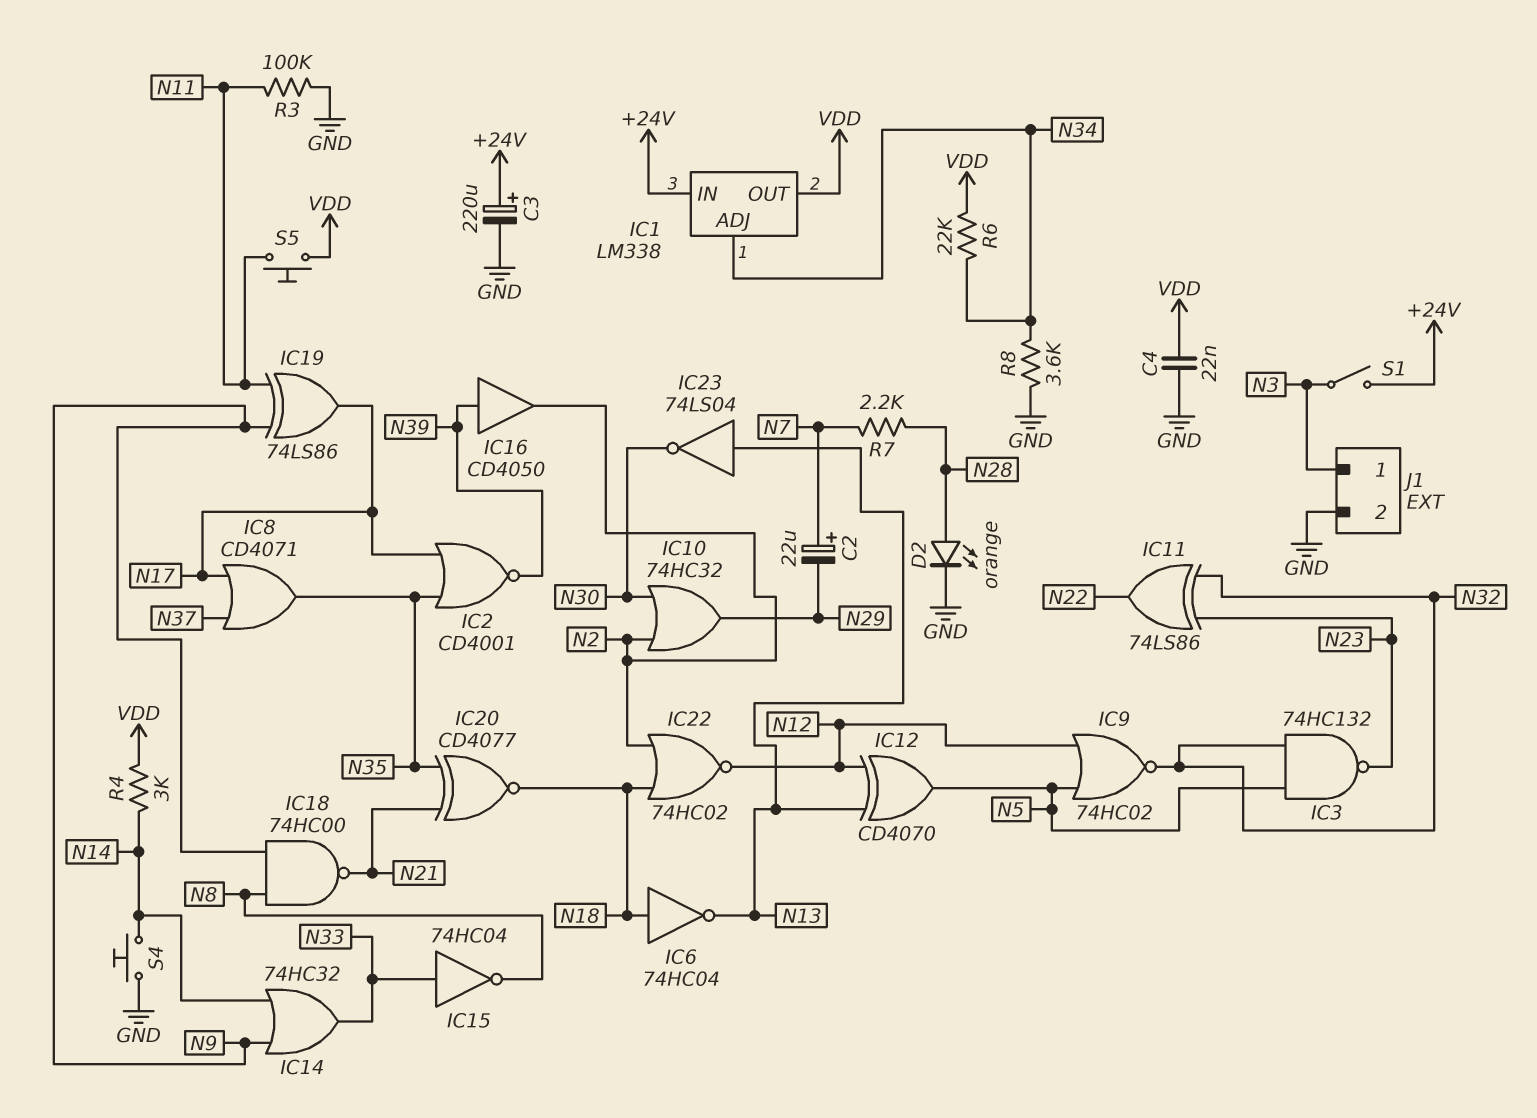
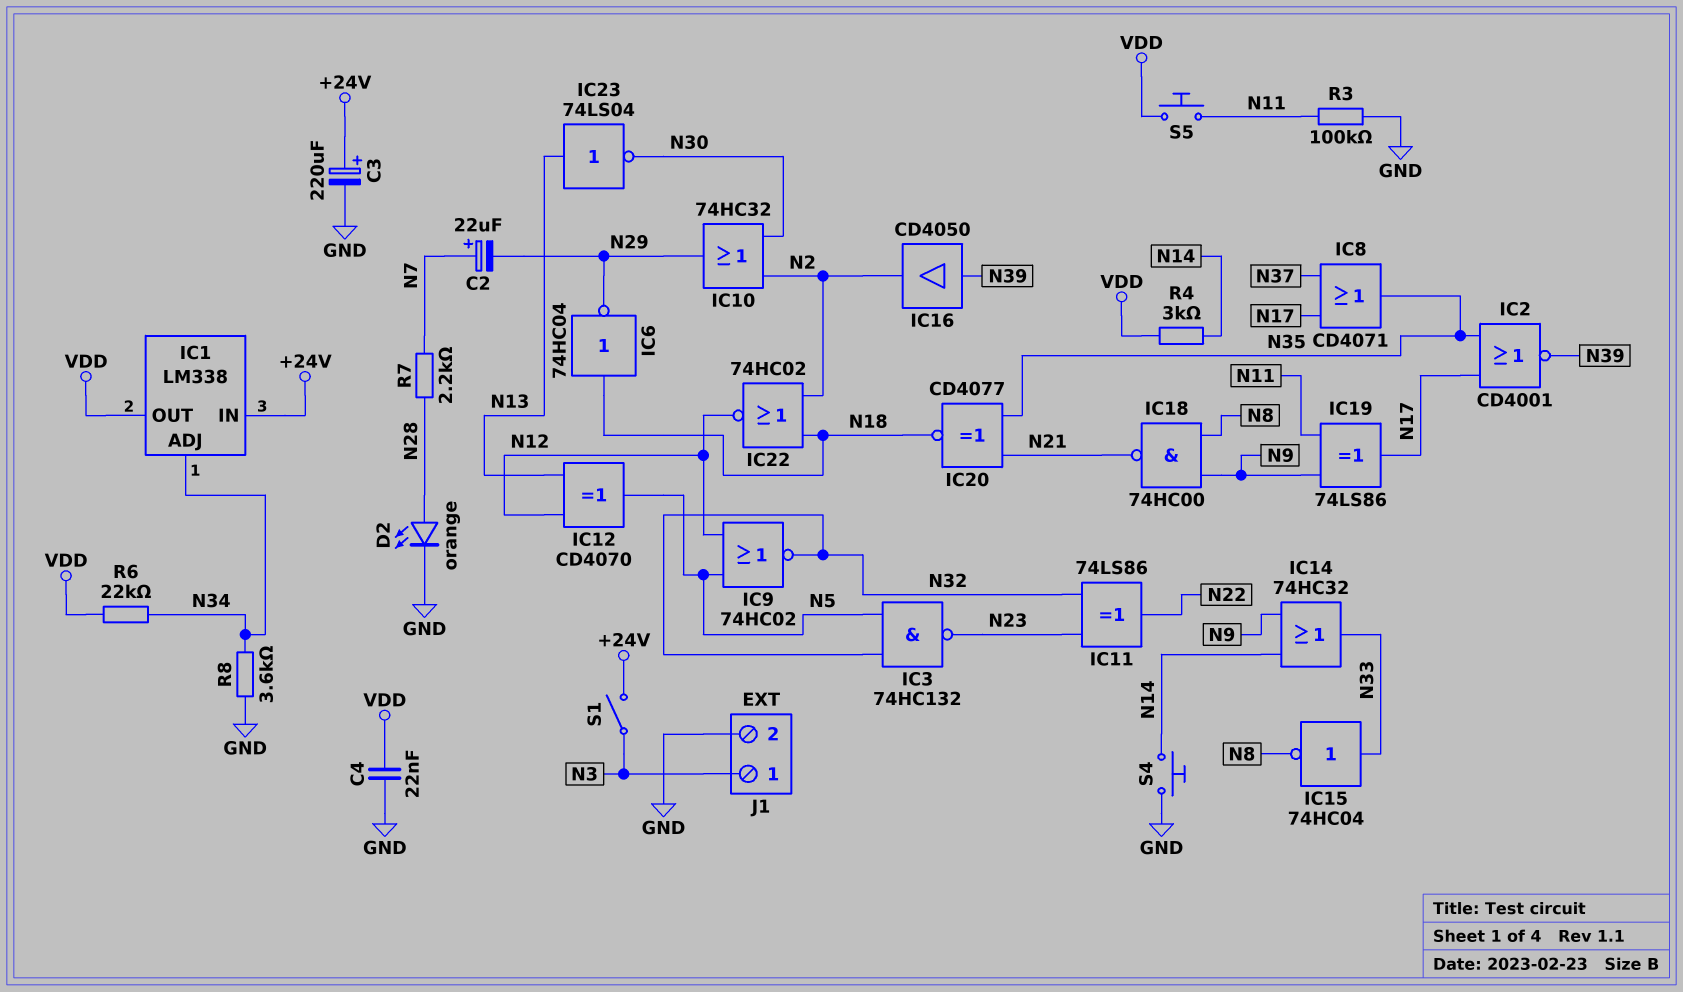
IC6: NOT 74HC04 (in N18, out N13) -> NOT 74HC04 (in N18, out N29)

